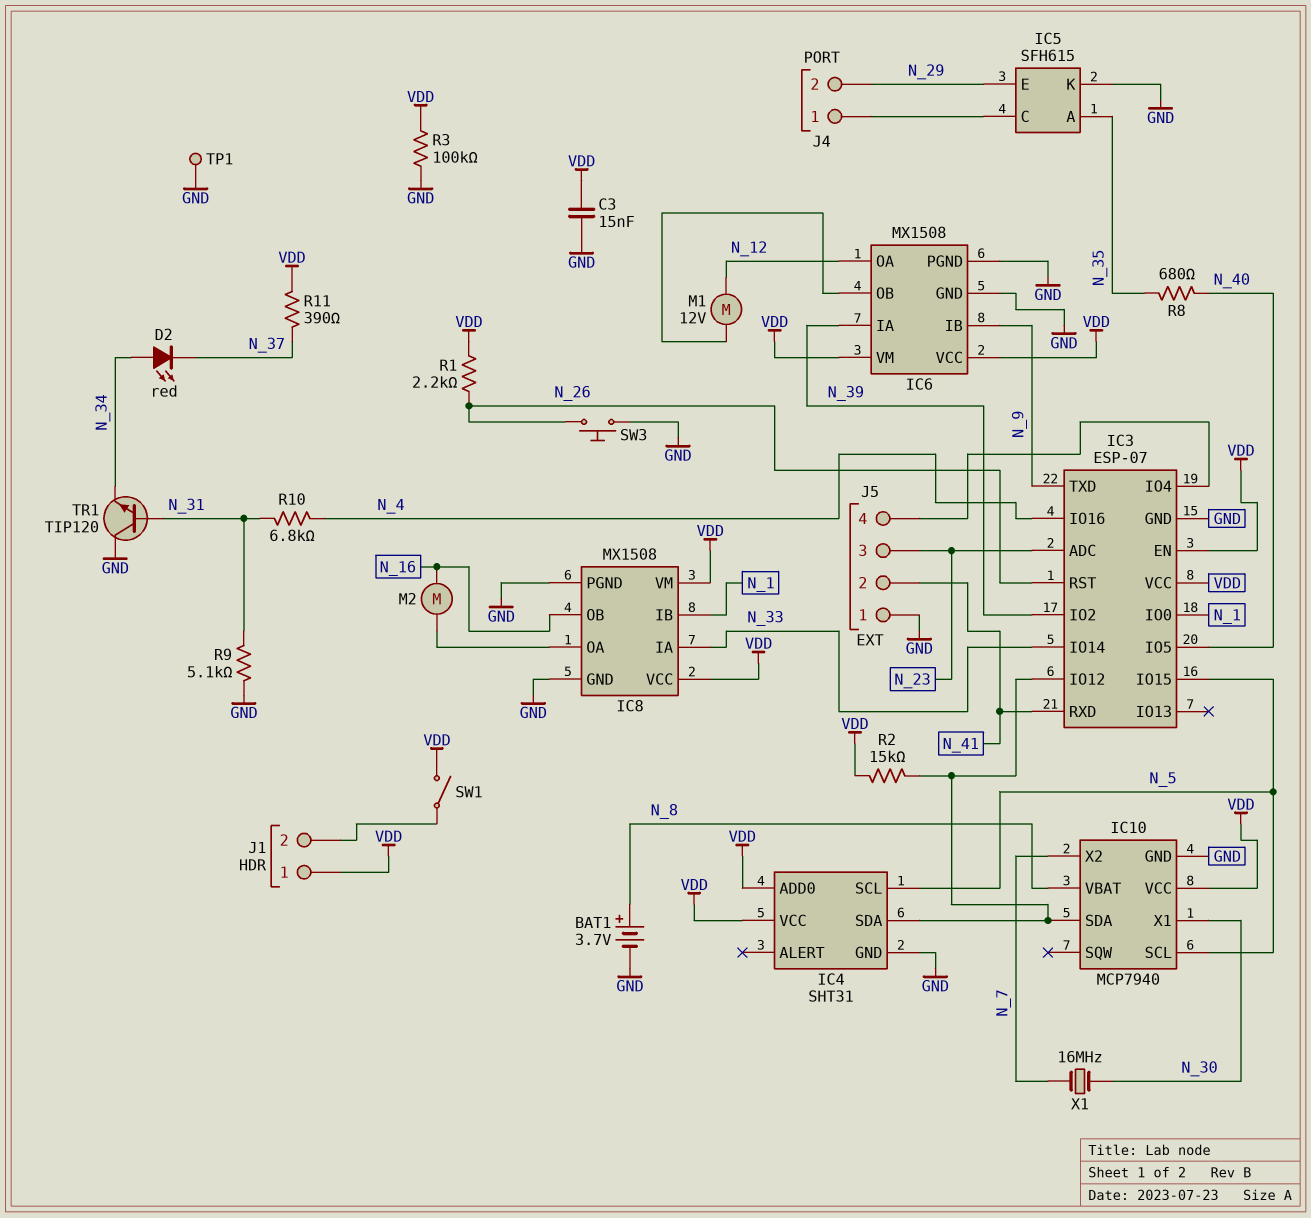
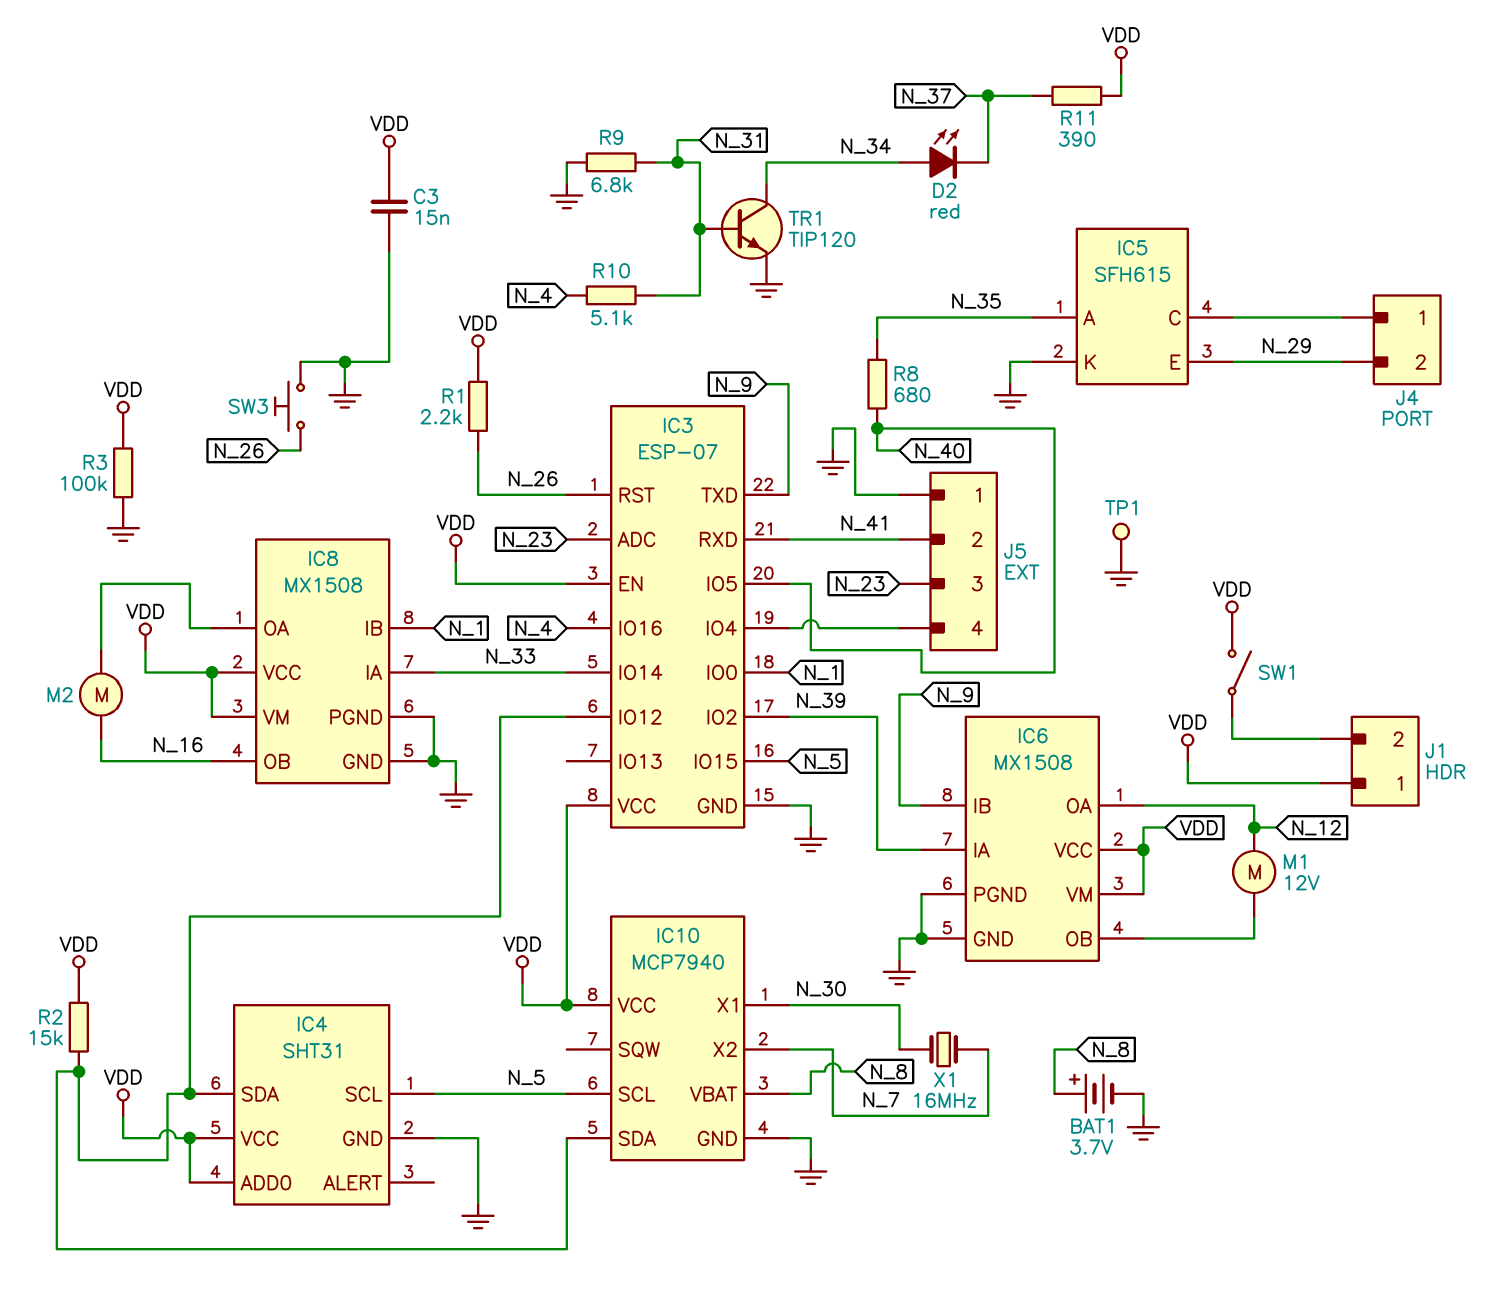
R9: 5.1k (GND, N_31) -> 6.8k (GND, N_31)
R10: 6.8k (N_4, N_31) -> 5.1k (N_4, N_31)
TR1: NPN TIP120 (B N_31, C GND, E N_34) -> NPN TIP120 (B N_31, C N_34, E GND)

